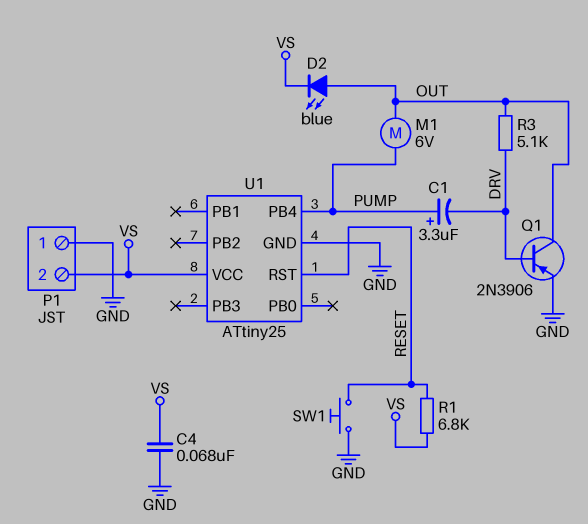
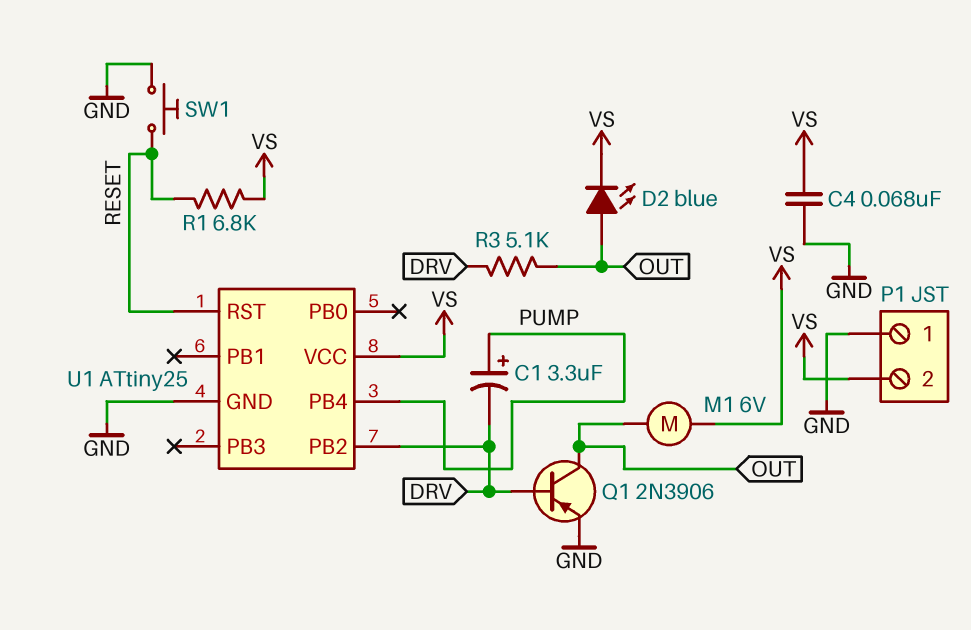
M1: motor 6V (OUT, PUMP) -> motor 6V (OUT, VS)
U1 pin PB2: none -> DRV

